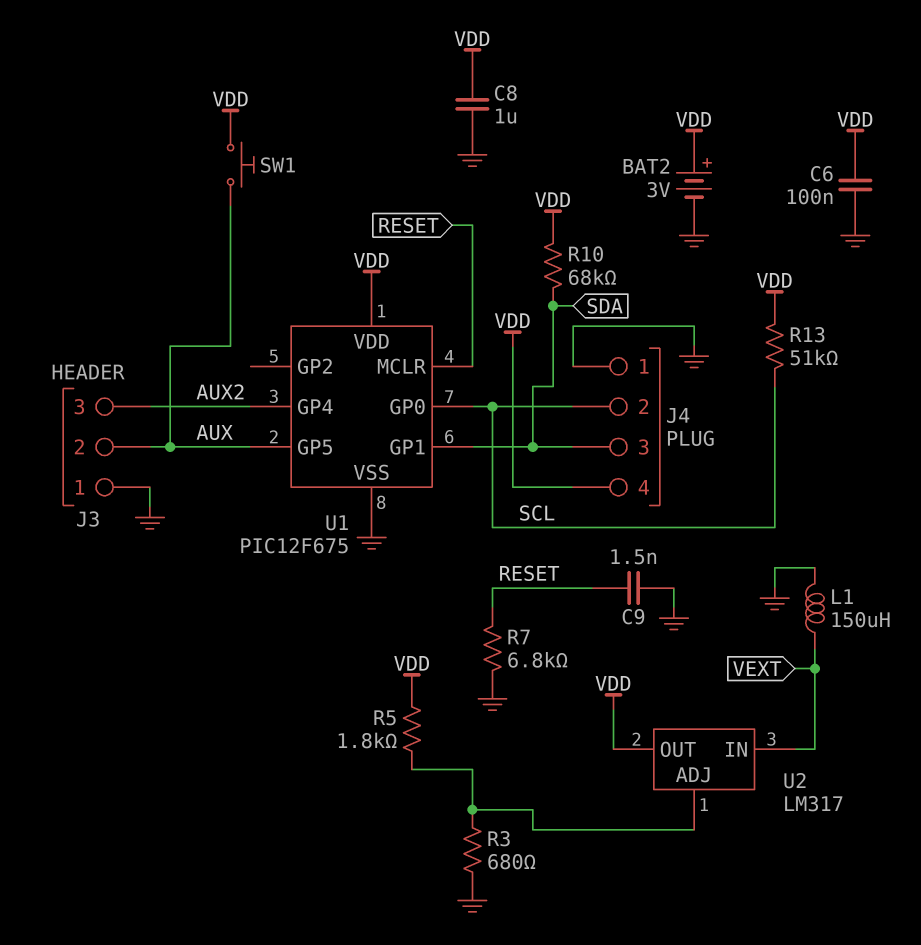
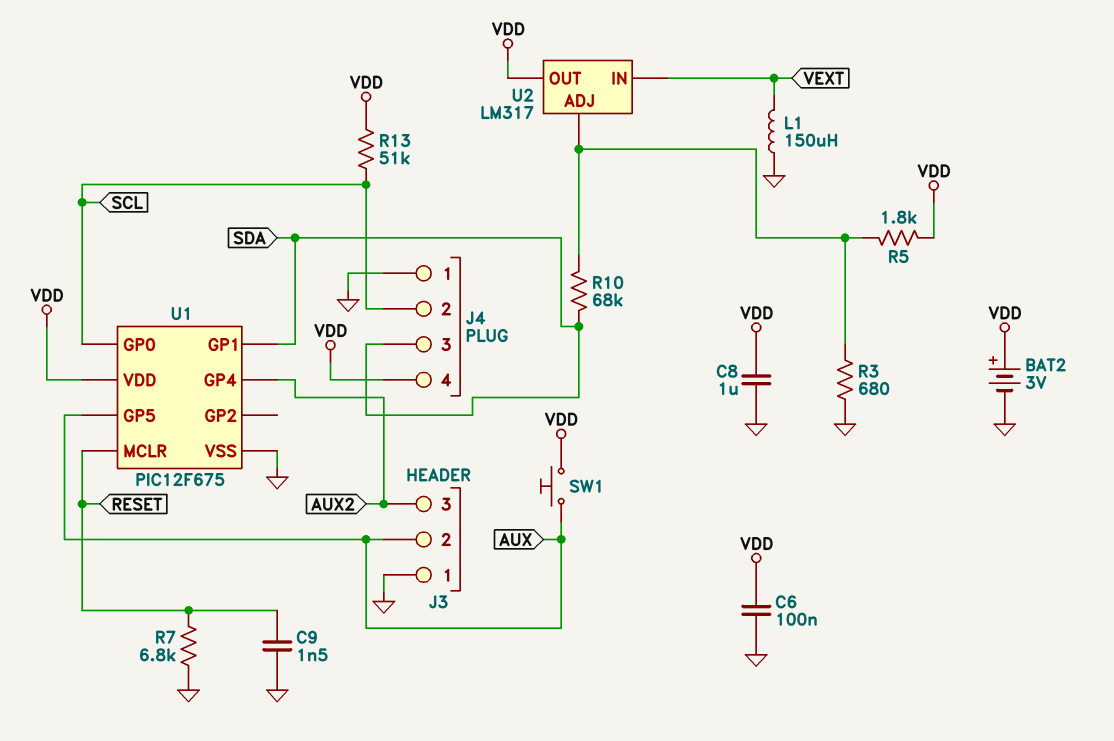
R10: 68k (SDA, VDD) -> 68k (SDA, U2/ADJ)

